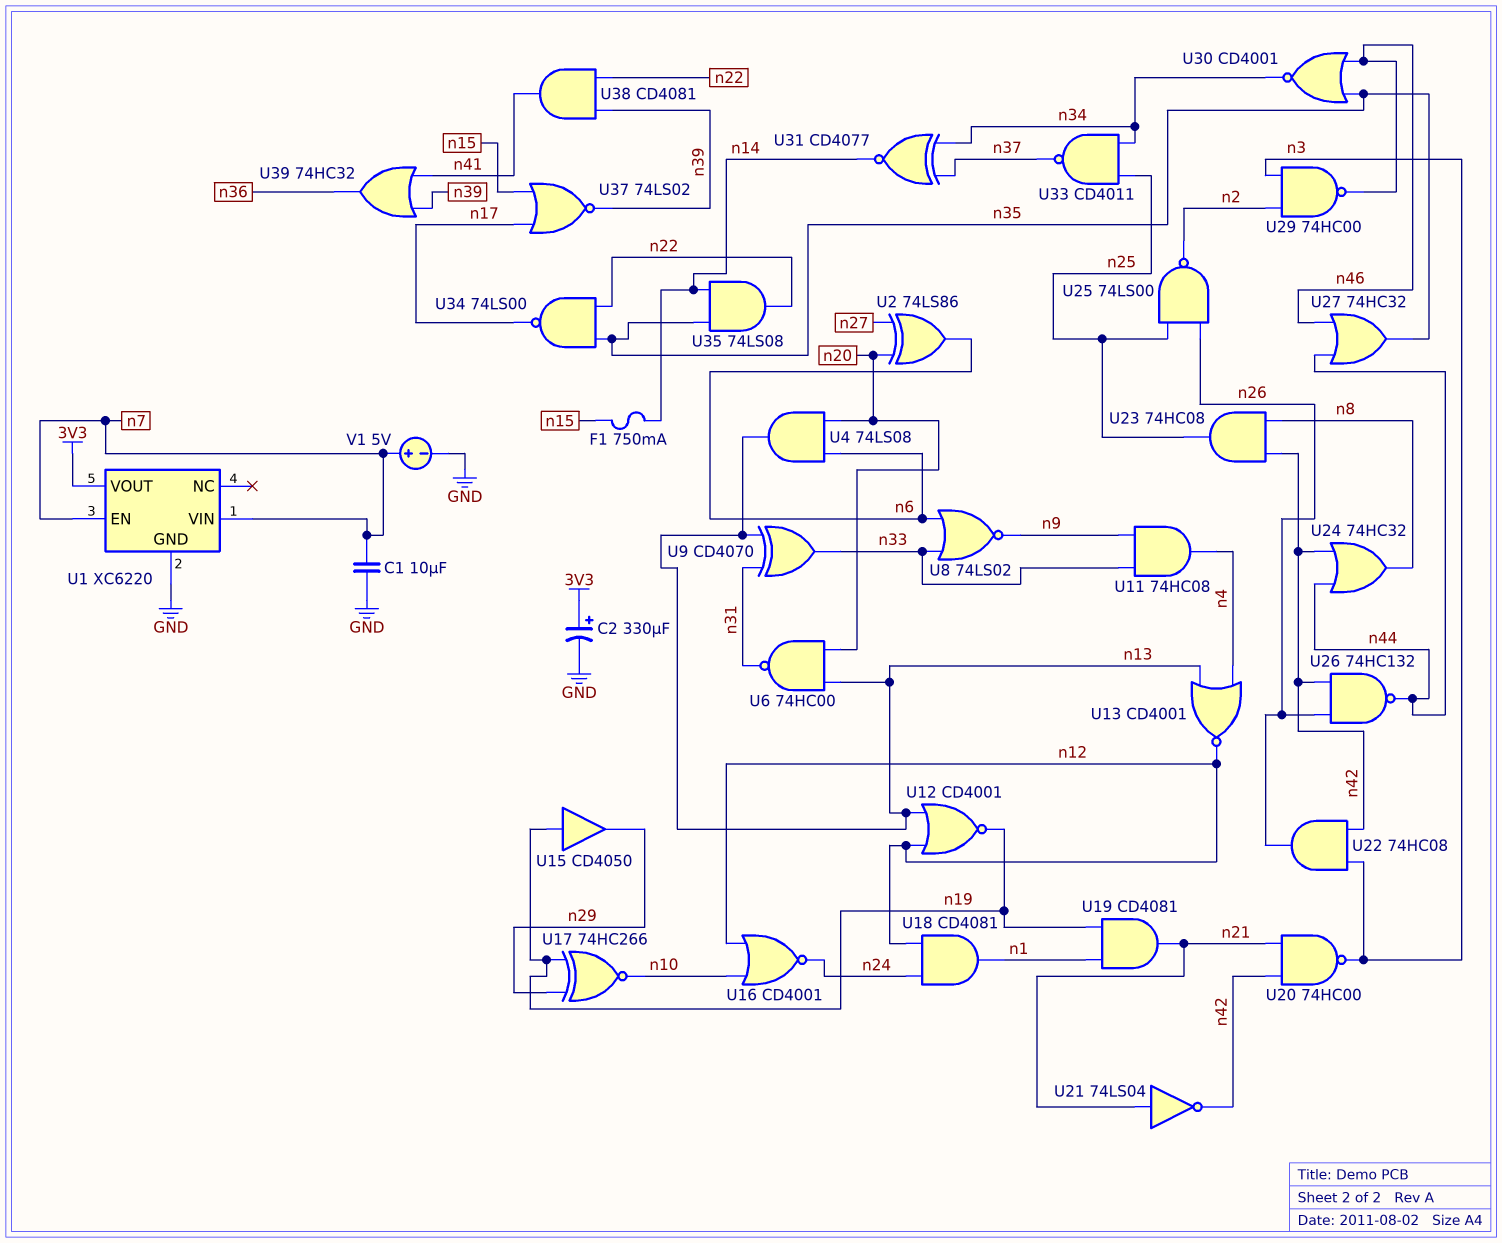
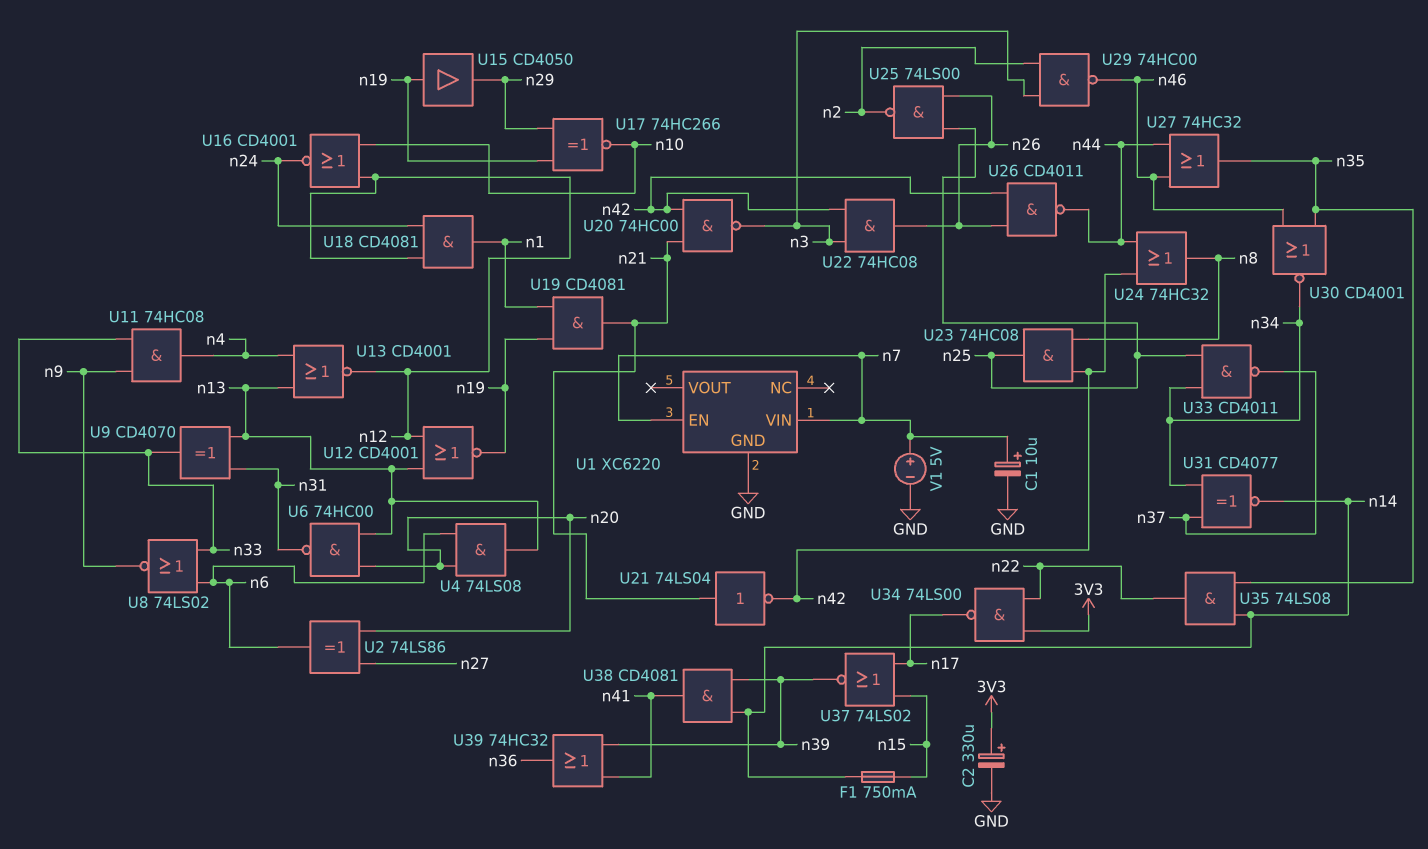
C1: 10uF (GND, n7) -> 10uF (plus n7, minus GND)
U1 pin VOUT: 3V3 -> none
U26: NAND 74HC132 (in n26, in n42, out n44) -> NAND CD4011 (in n26, in n42, out n44)
U34: NAND 74LS00 (in n22, in n35, out n17) -> NAND 74LS00 (in 3V3, in n22, out n17)
U38: AND CD4081 (in n22, in n39, out n41) -> AND CD4081 (in n14, in n39, out n41)

